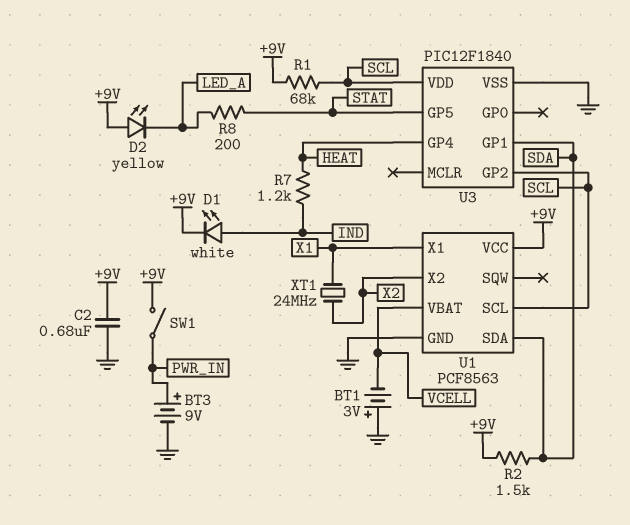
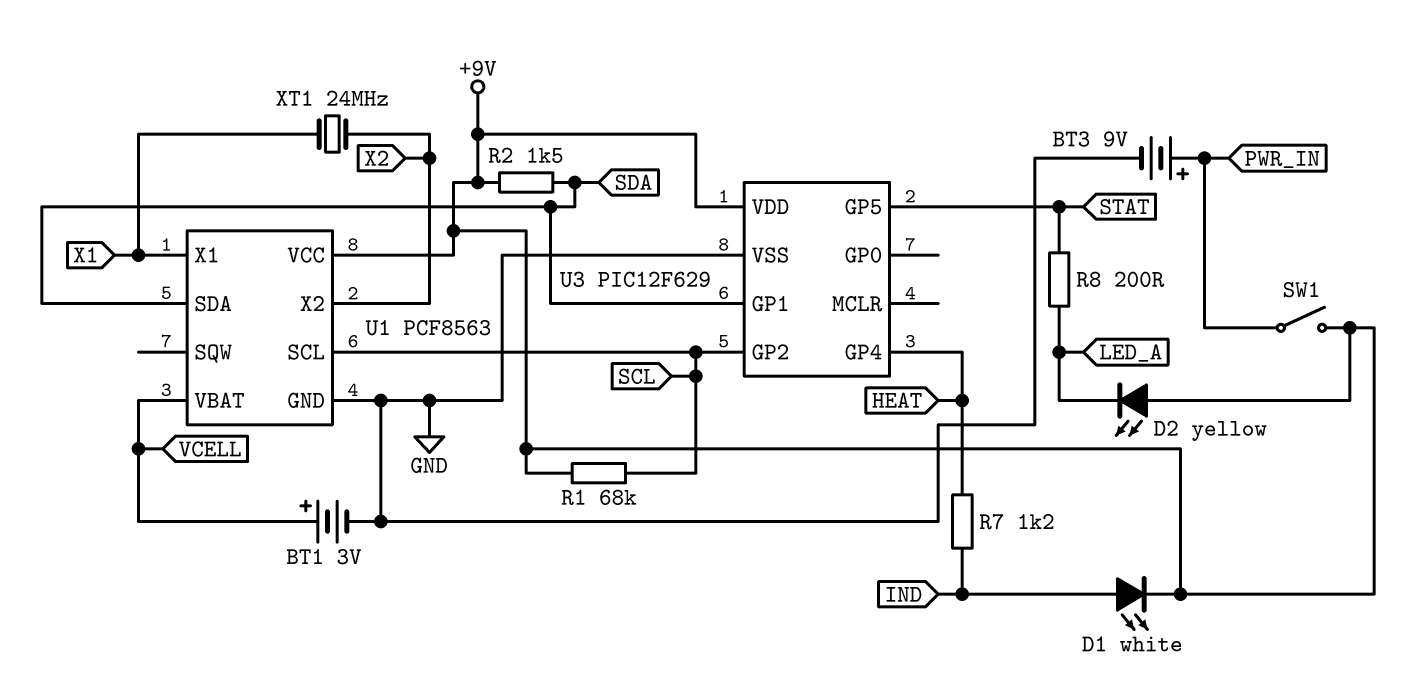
BT1: 3V (plus GND, minus VCELL) -> 3V (plus VCELL, minus GND)
C2: 680nF (+9V, GND) -> none
U3: PIC12F1840 -> PIC12F629
U3 pin VDD: SCL -> +9V

